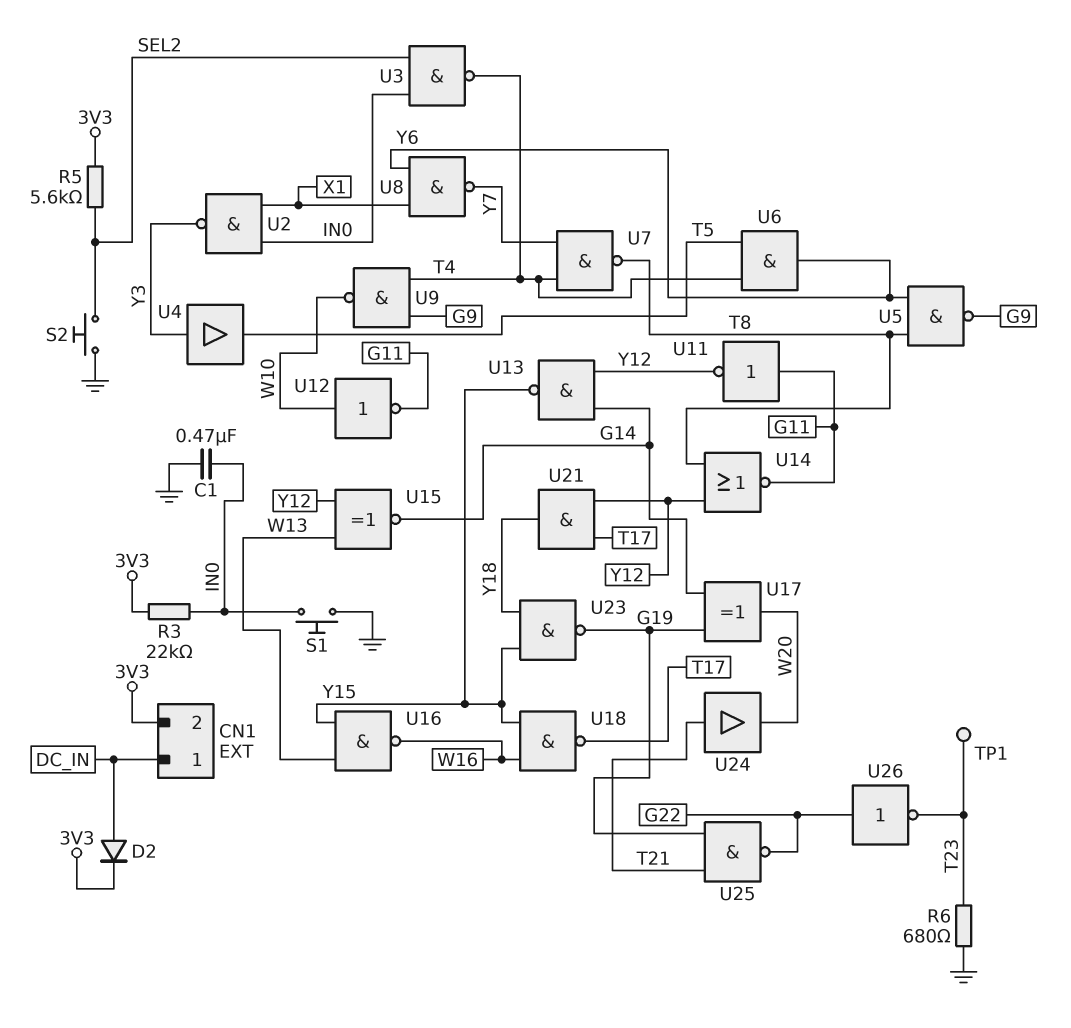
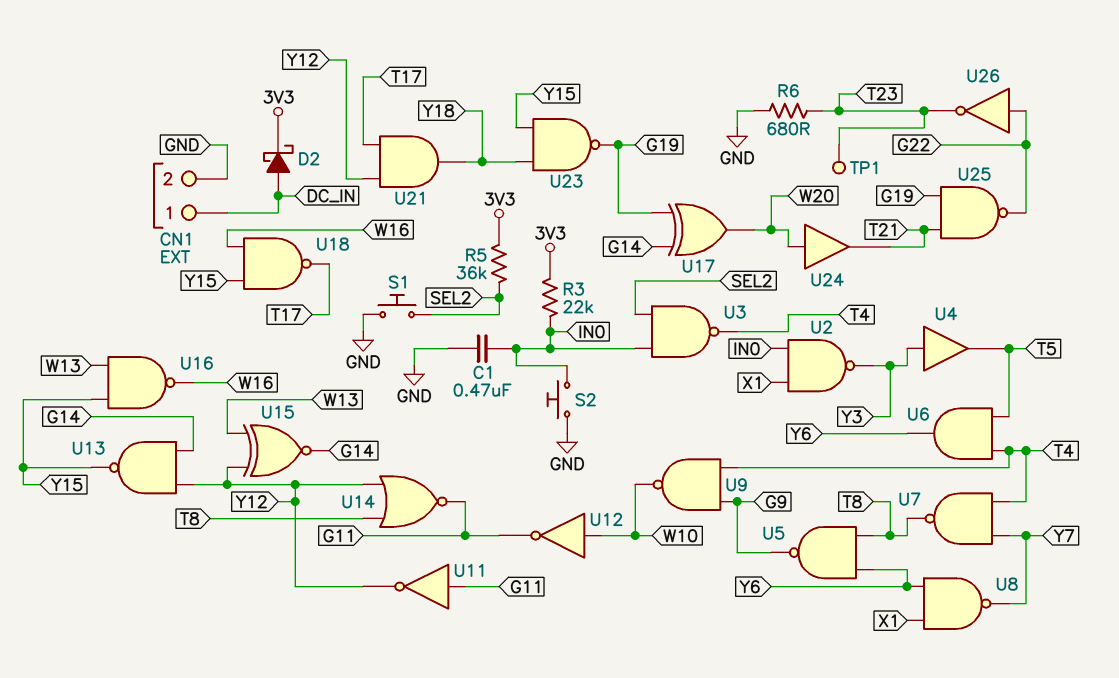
CN1 pin 2: 3V3 -> GND
D2: diode (A DC_IN, K 3V3) -> schottky (A DC_IN, K 3V3)
R5: 5.6k (3V3, SEL2) -> 36k (3V3, SEL2)
S1: button (GND, IN0) -> button (GND, SEL2)
S2: button (GND, SEL2) -> button (GND, IN0)
U24: buffer (in T21, out W20) -> buffer (in W20, out T21)

